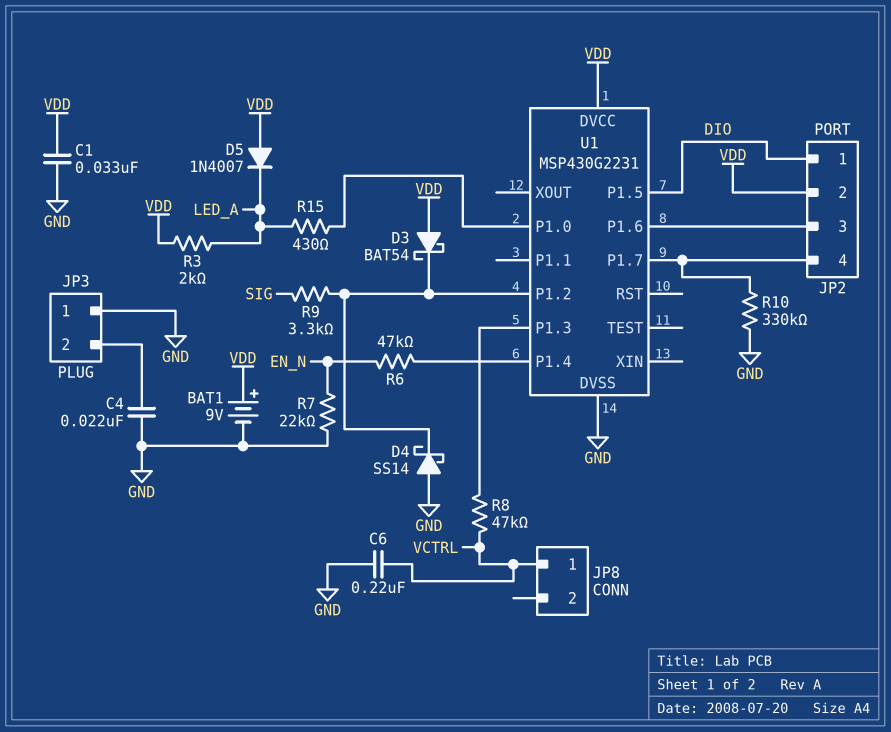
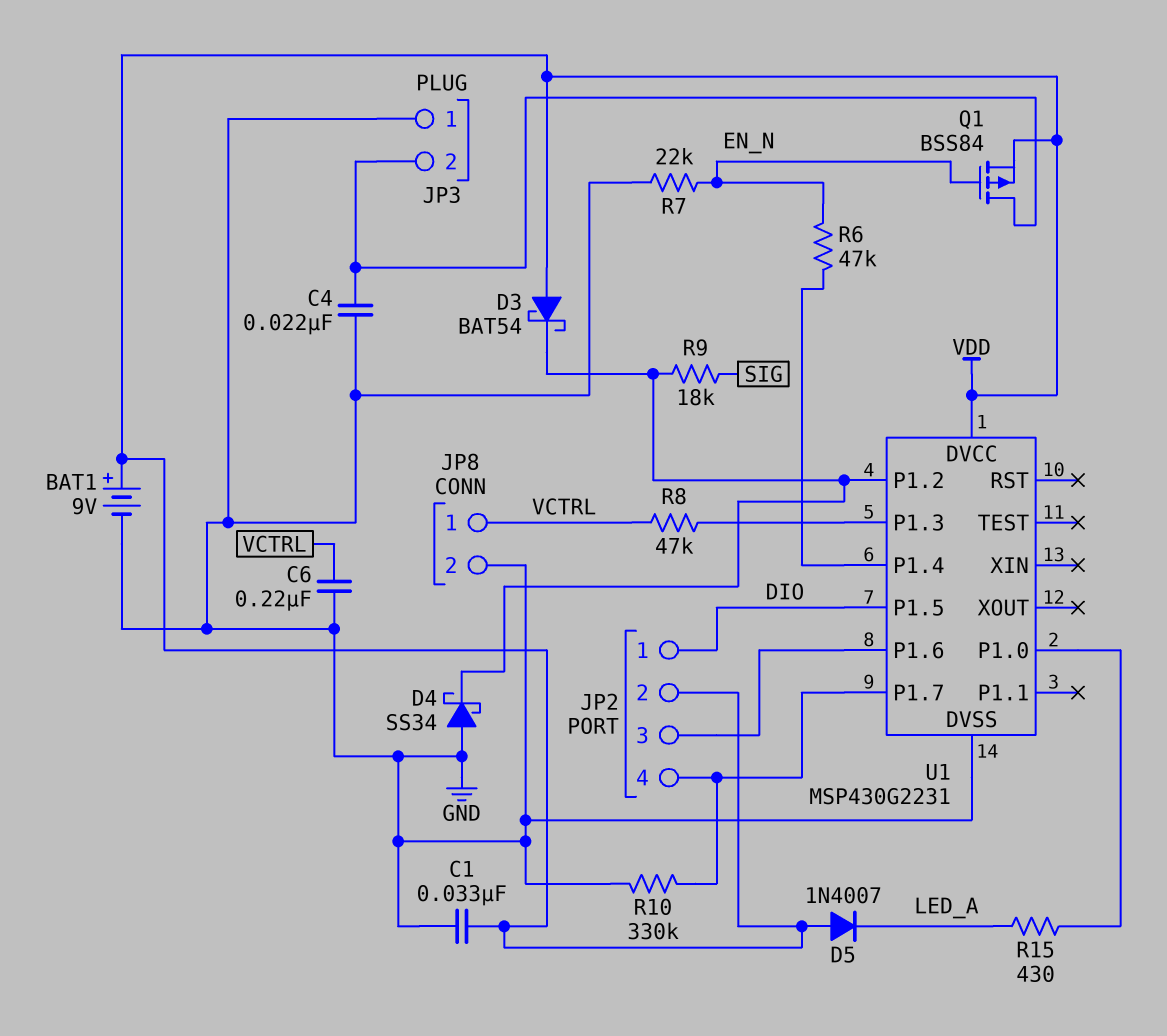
D4: schottky SS14 (A GND, K U1/P1.2) -> schottky SS34 (A GND, K U1/P1.2)
JP8 pin 2: none -> GND
Q1: none -> PMOS BSS84 (G EN_N, D JP3/2, S VDD)
R3: 2k (LED_A, VDD) -> none
R9: 3.3k (SIG, U1/P1.2) -> 18k (SIG, U1/P1.2)

